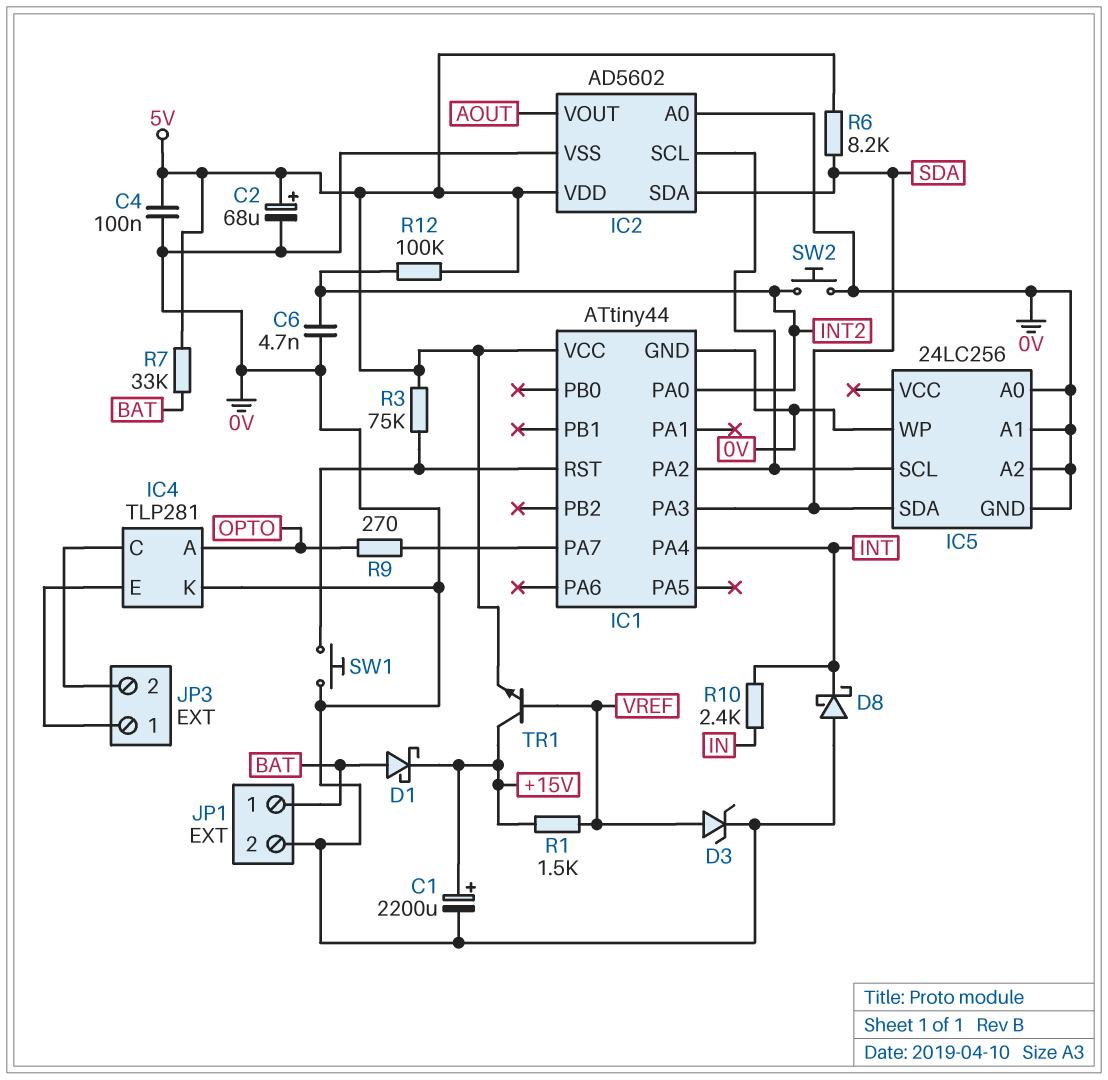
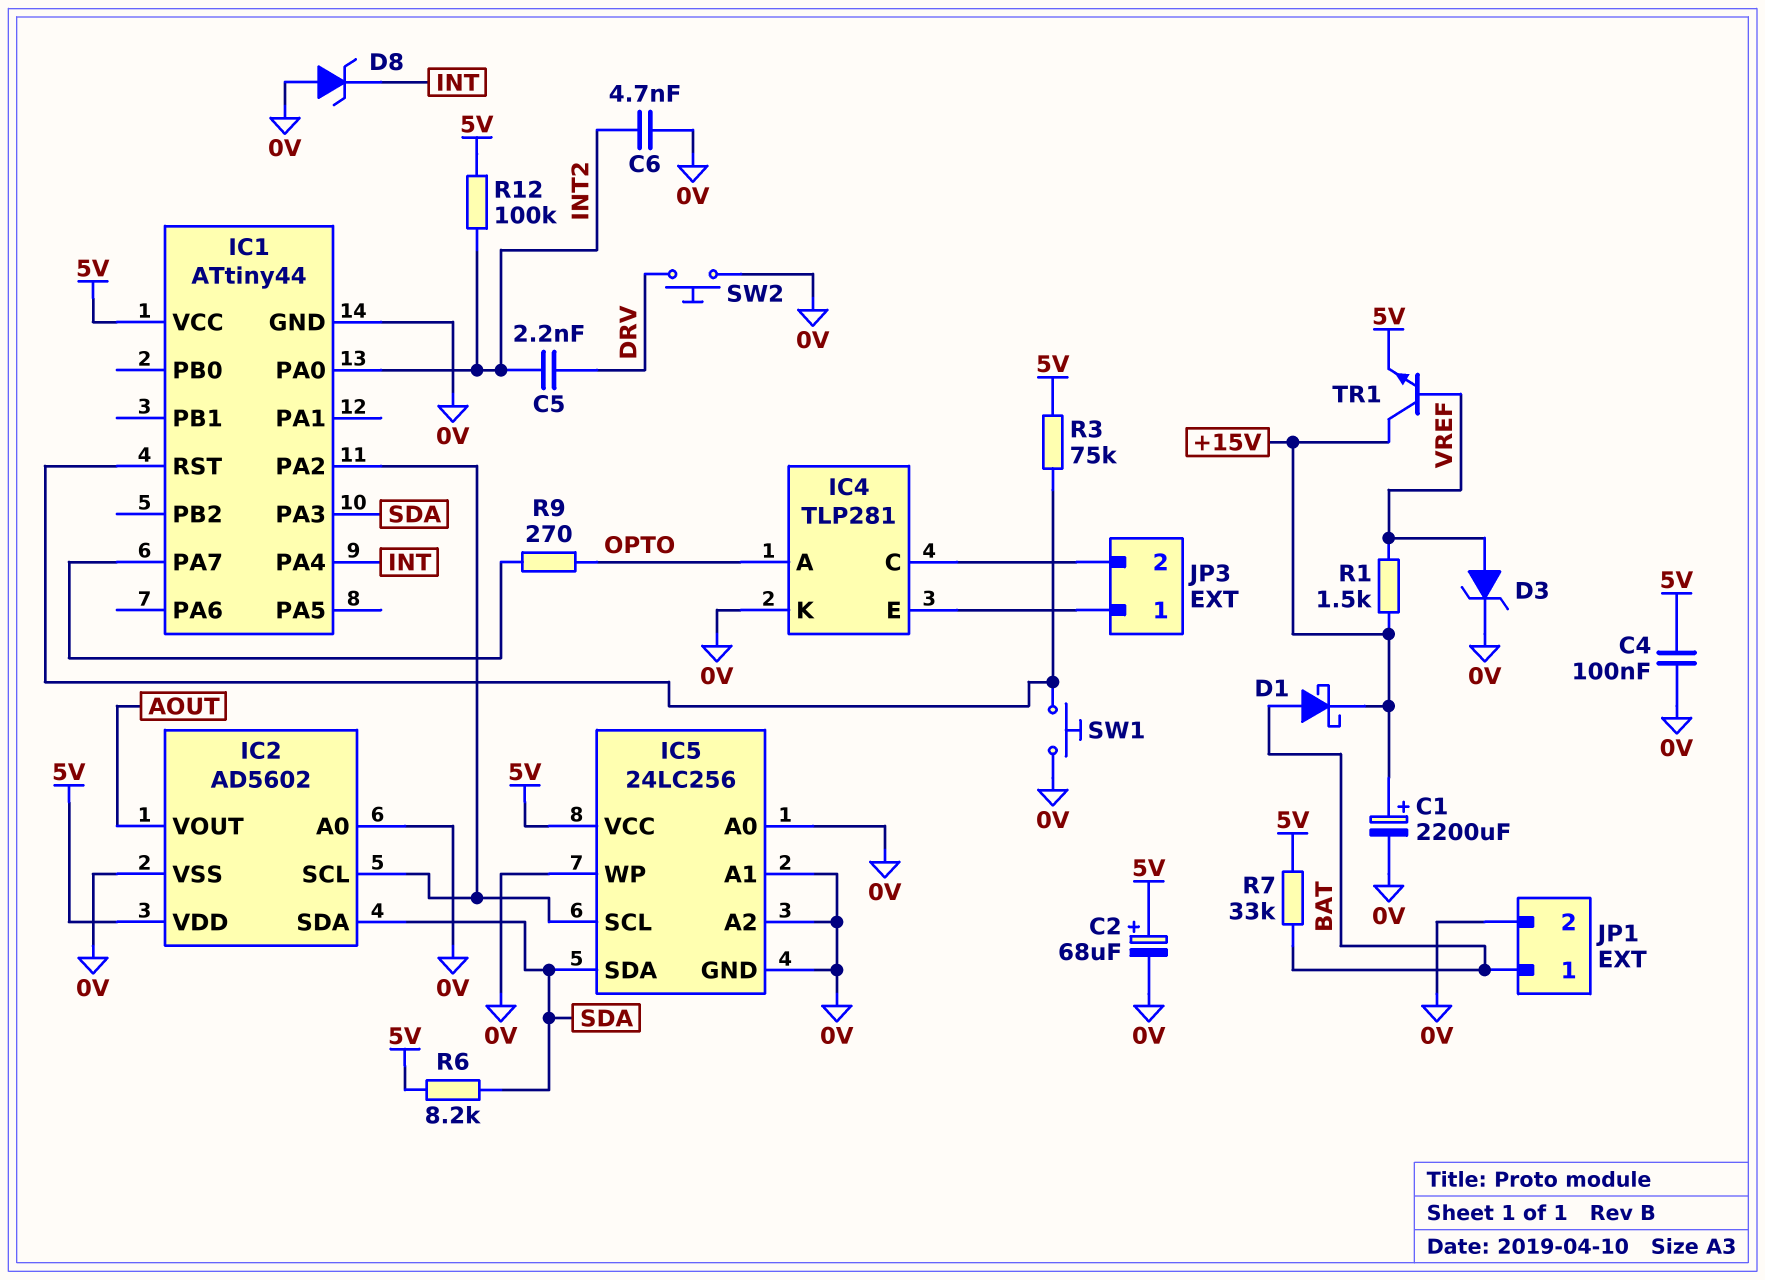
C5: none -> 2.2nF (DRV, INT2)
D8: schottky (A 0V, K INT) -> zener (A 0V, K INT)
IC5 pin VCC: none -> 5V
R10: 2.4k (IN, INT) -> none
SW2: button (0V, INT2) -> button (0V, DRV)

